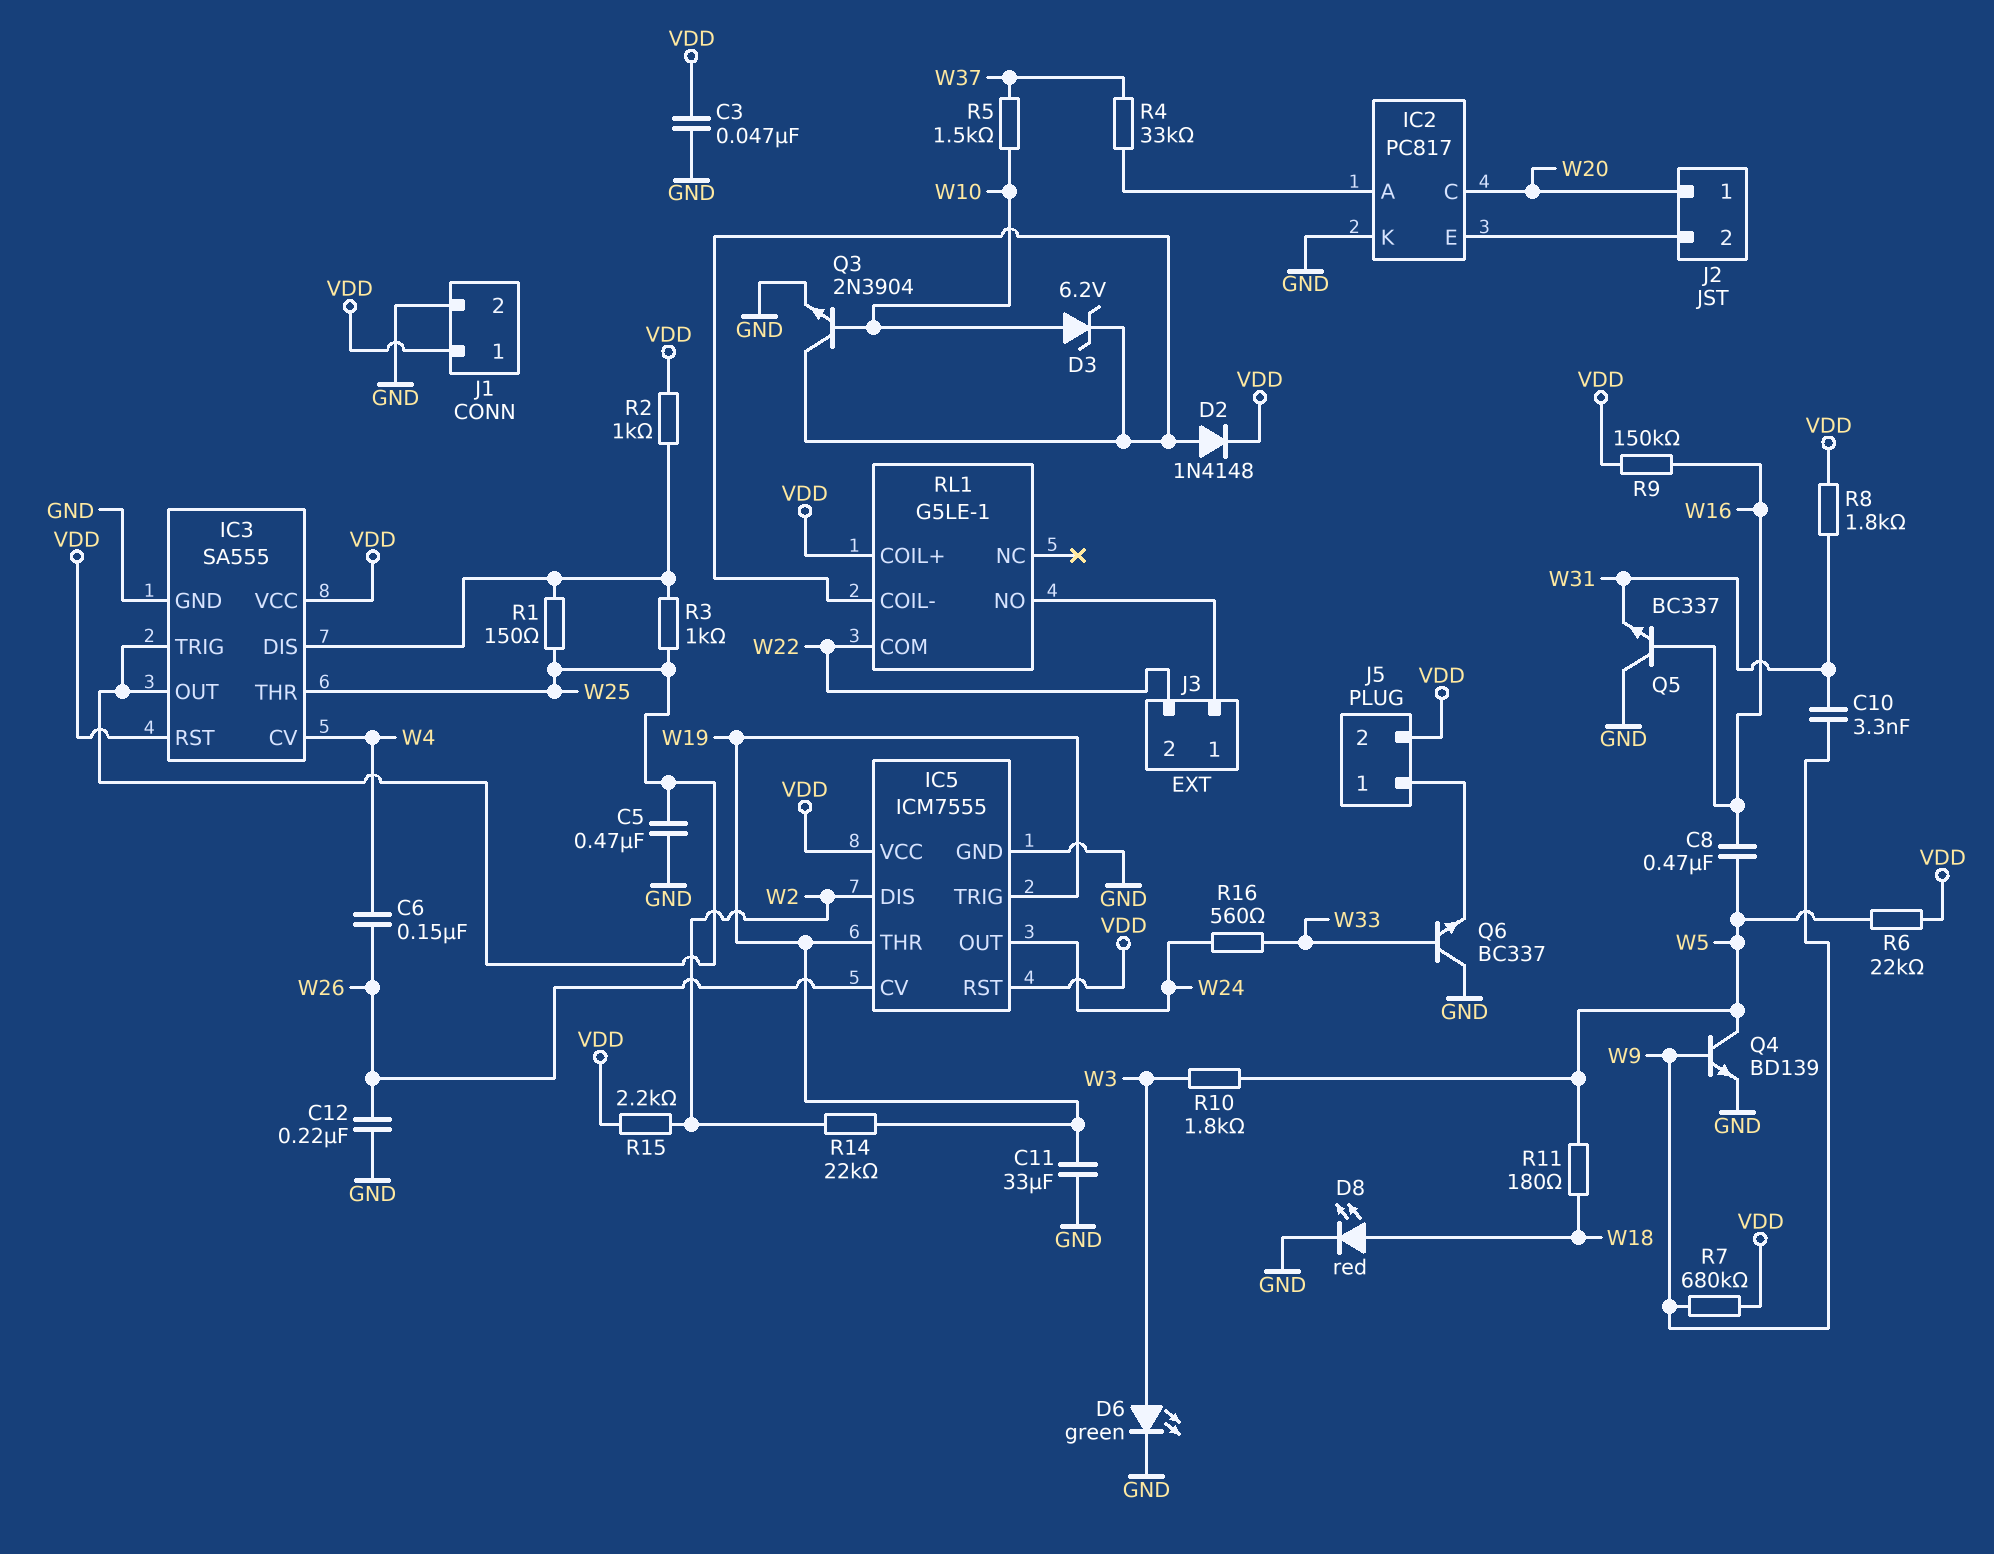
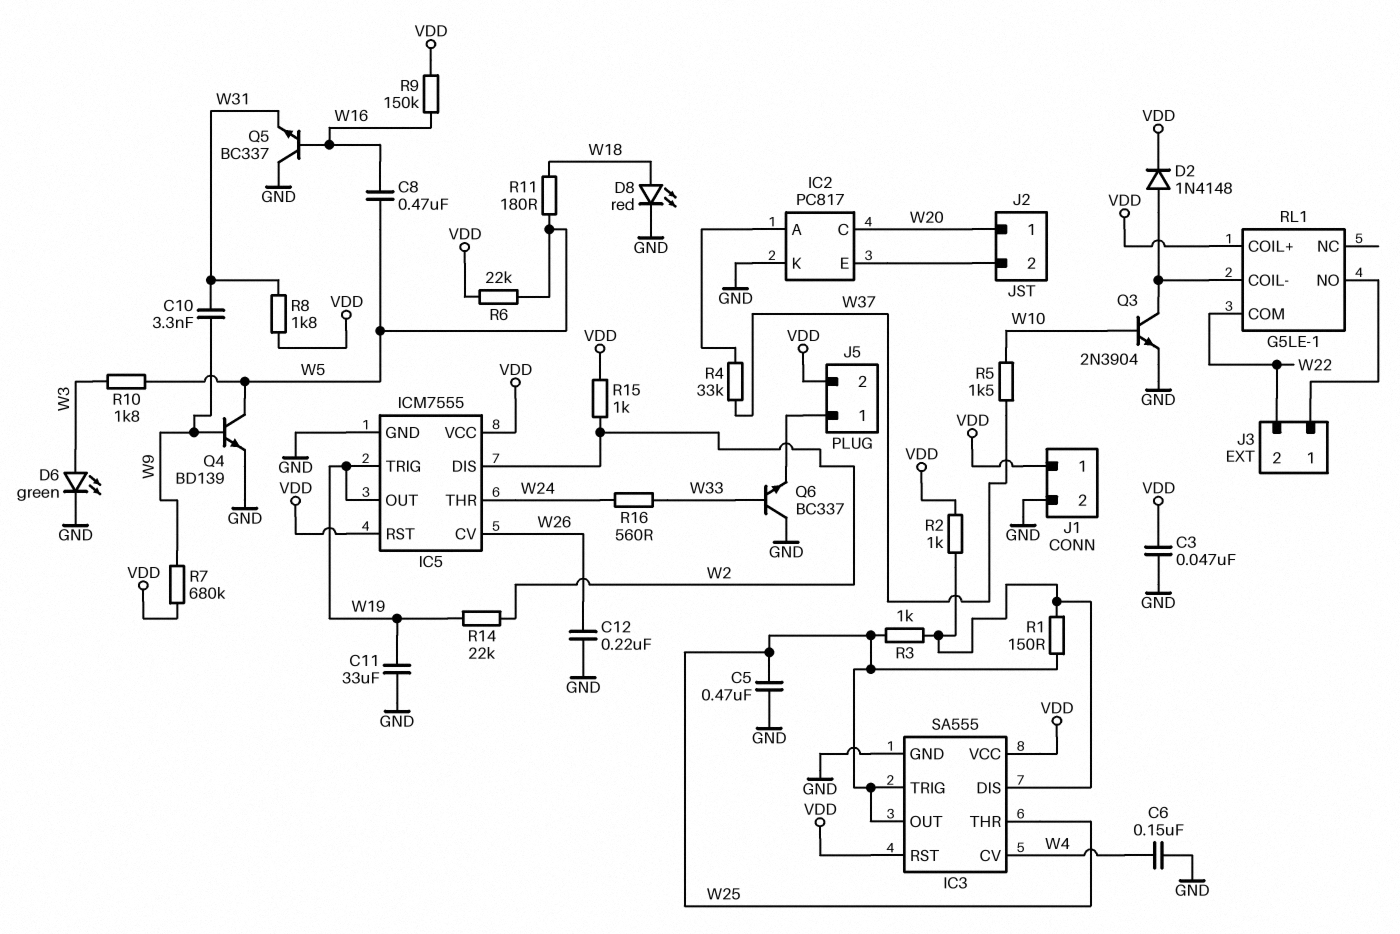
C6: 150nF (W4, W26) -> 150nF (GND, W4)
D3: zener 6.2V (A W10, K RL1/COIL-) -> none
IC5 pin OUT: W24 -> W19
IC5 pin THR: W19 -> W24
R15: 2.2k (VDD, W2) -> 1k (VDD, W2)

